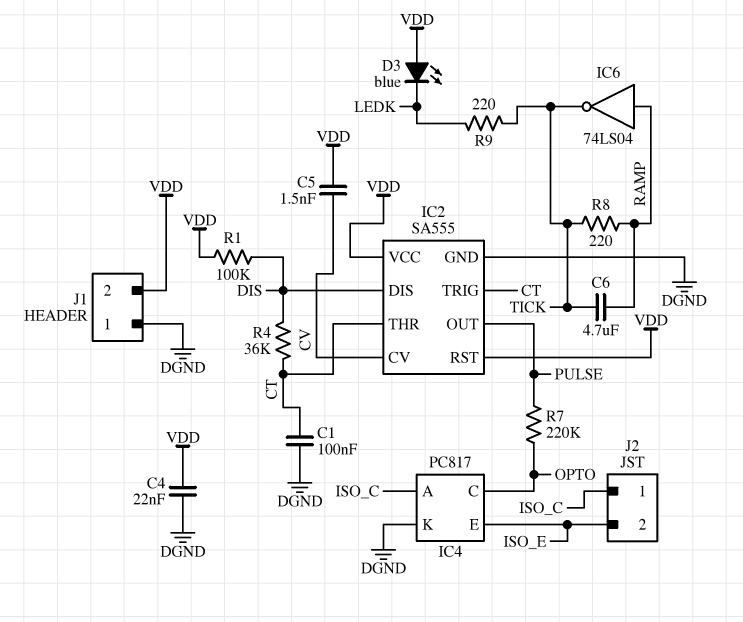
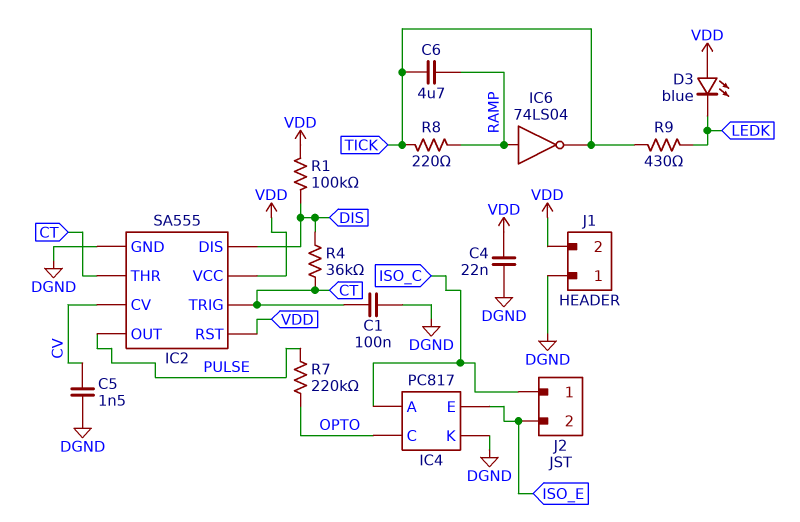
C5: 1.5nF (CV, VDD) -> 1.5nF (CV, DGND)
R9: 220 (LEDK, TICK) -> 430 (LEDK, TICK)

